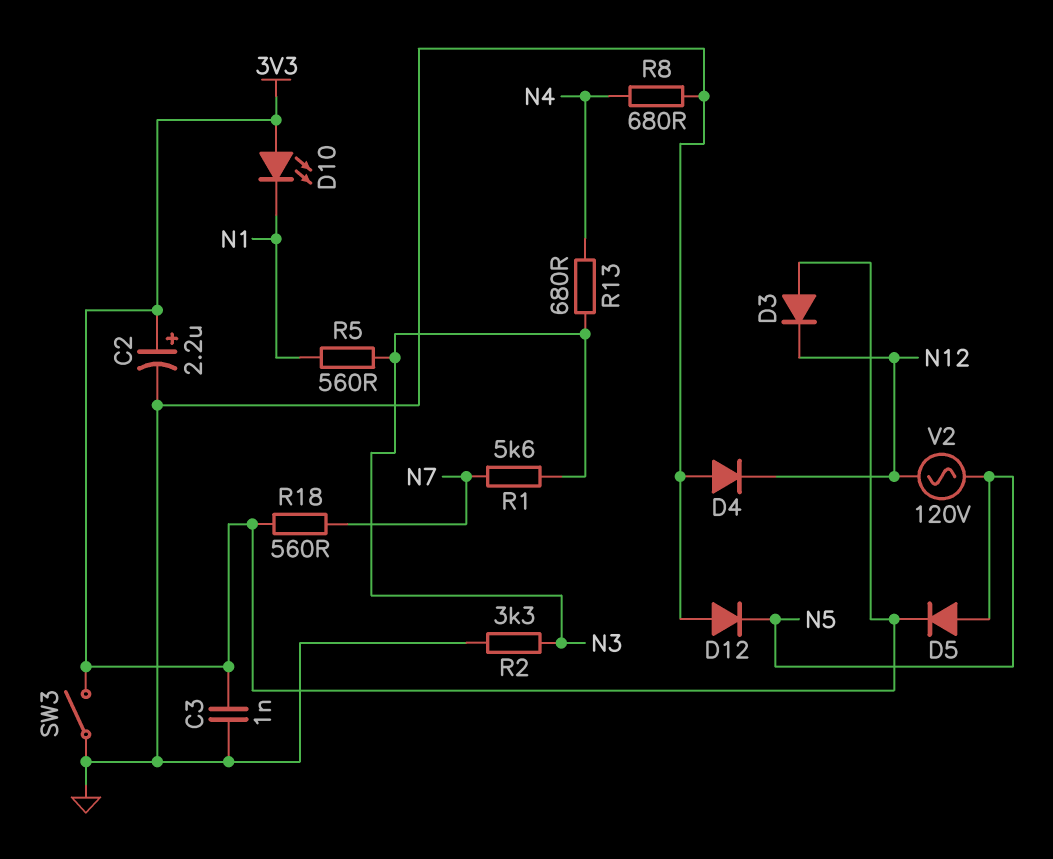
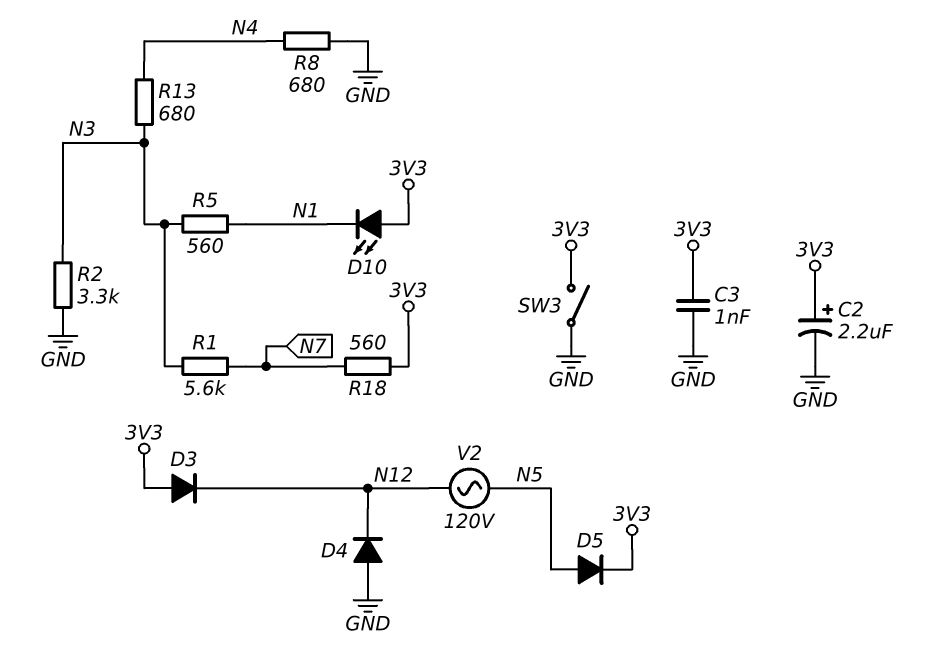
D12: diode (A GND, K N5) -> none

